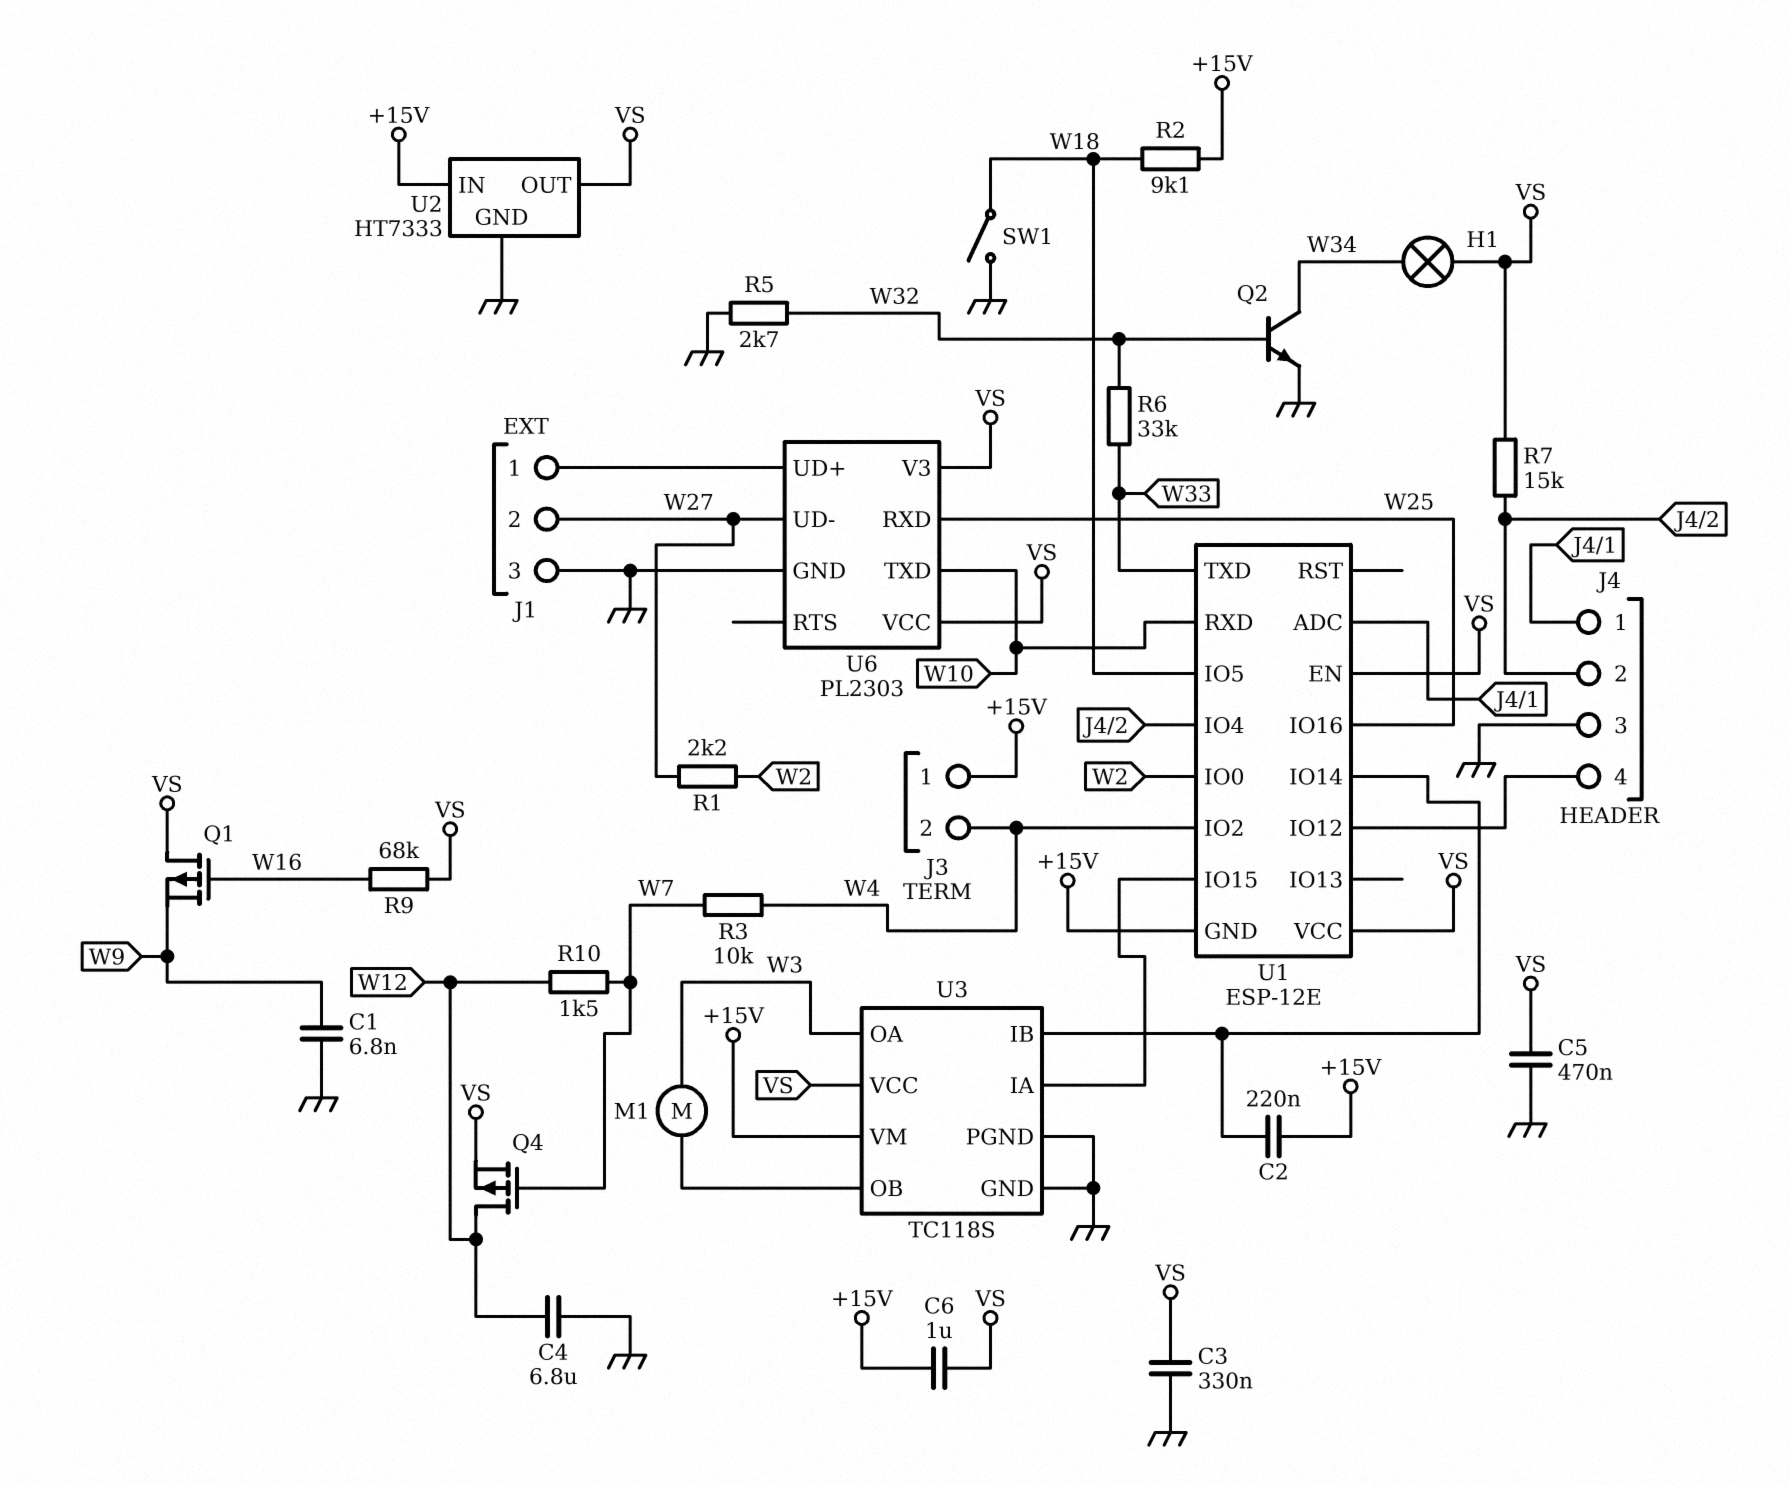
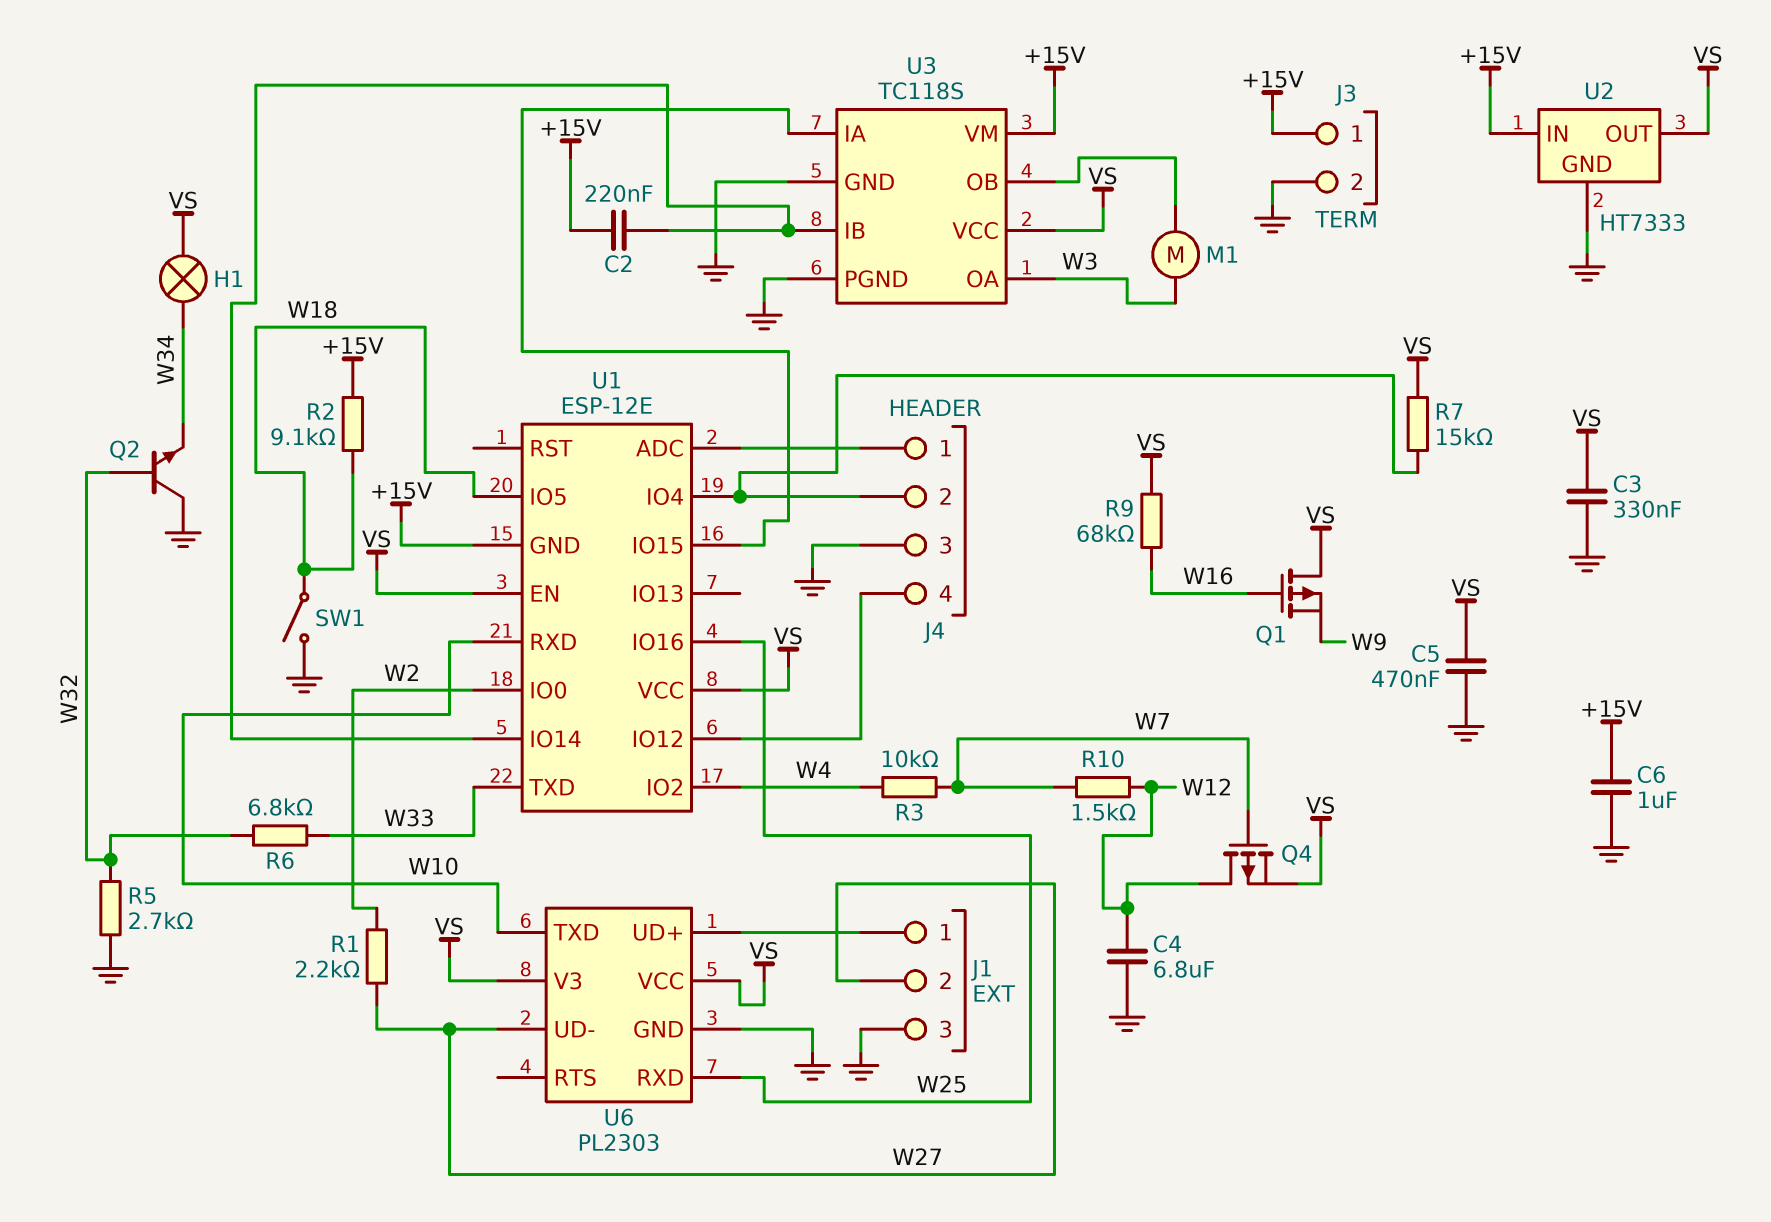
C1: 6.8nF (GND, W9) -> none
C6: 1uF (+15V, VS) -> 1uF (+15V, GND)
J3 pin 2: W4 -> GND
Q2: NPN (B W32, C W34, E GND) -> NPN (B W32, C GND, E W34)
R6: 33k (W32, W33) -> 6.8k (W32, W33)

